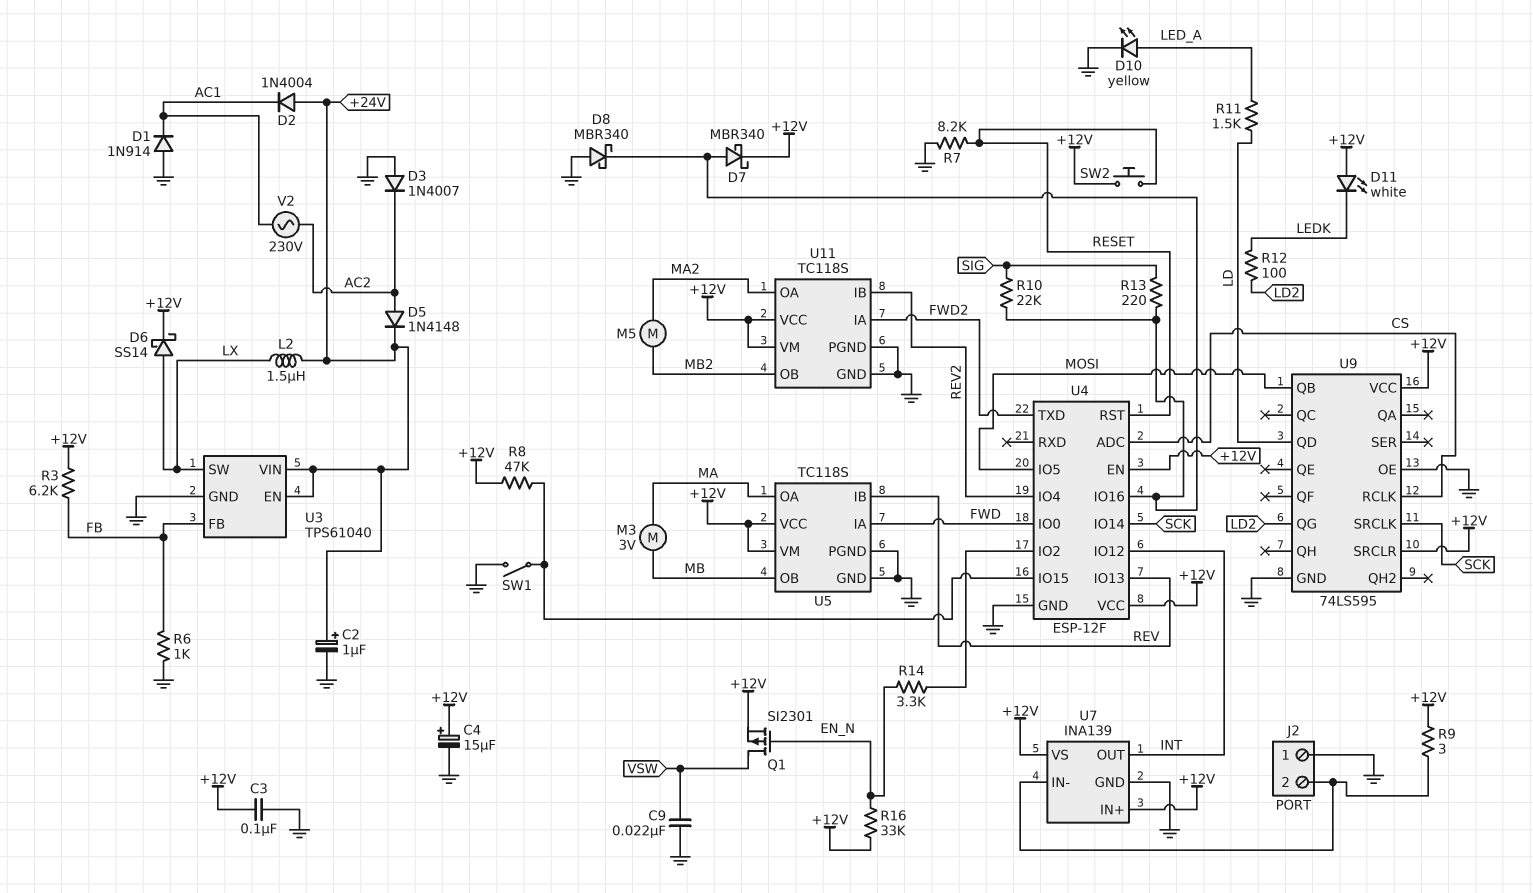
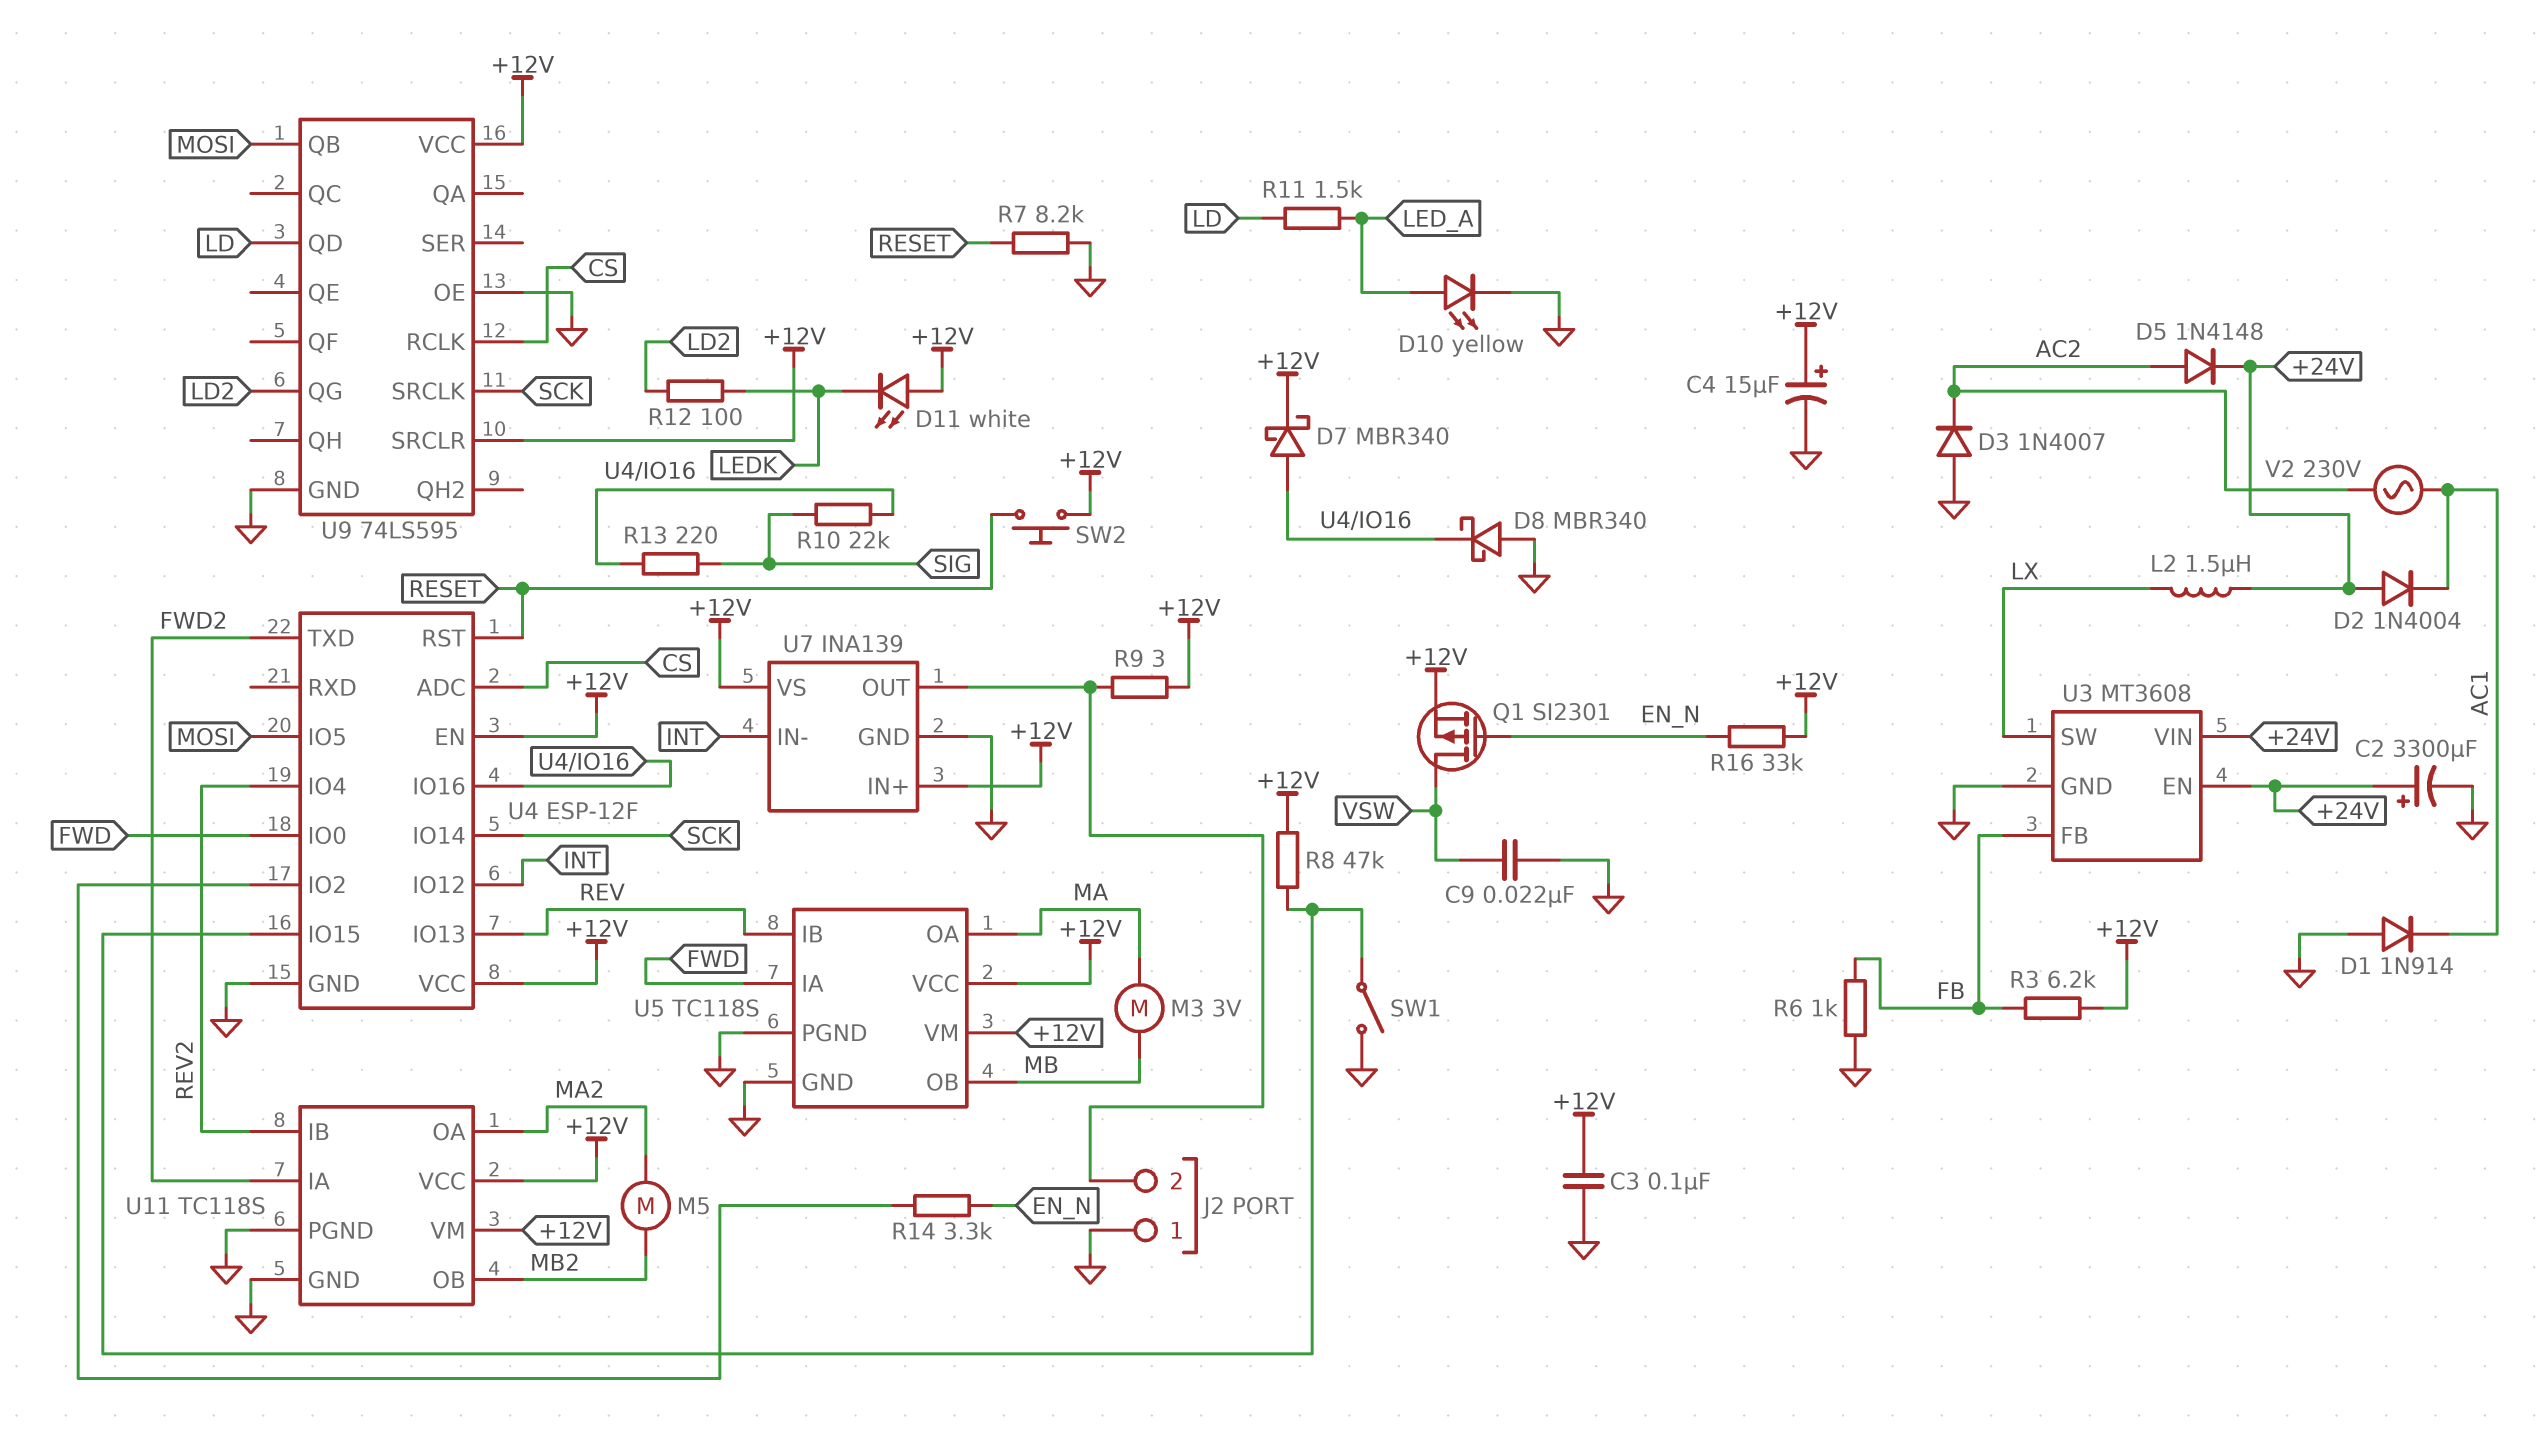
C2: 1uF (plus +24V, minus GND) -> 3300uF (plus +24V, minus GND)
D6: schottky SS14 (A LX, K +12V) -> none
U3: TPS61040 -> MT3608
U7 pin IN-: J2/2 -> INT
U7 pin OUT: INT -> J2/2

